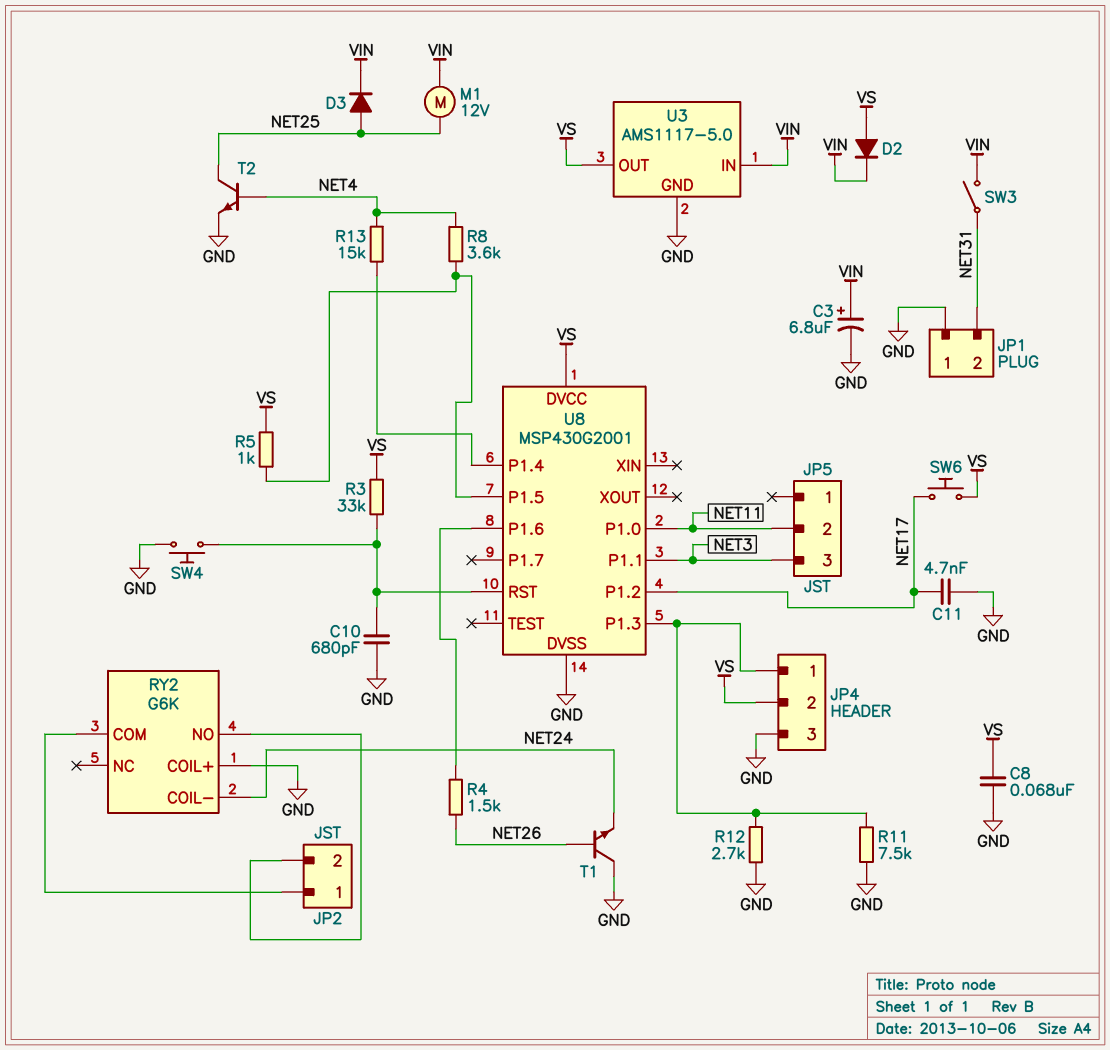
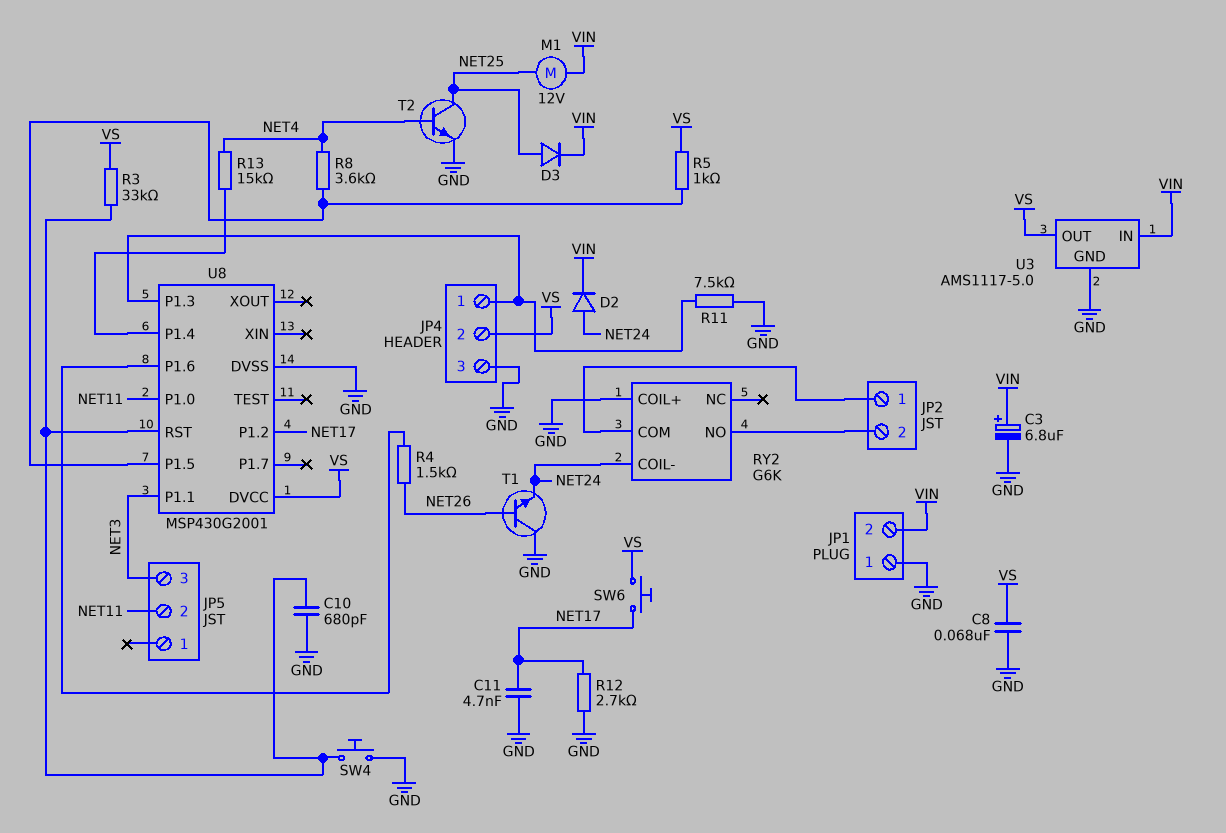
D2: diode (A VS, K VIN) -> diode (A NET24, K VIN)
JP1 pin 2: NET31 -> VIN
R12: 2.7k (GND, JP4/1) -> 2.7k (GND, NET17)
SW3: switch (NET31, VIN) -> none

